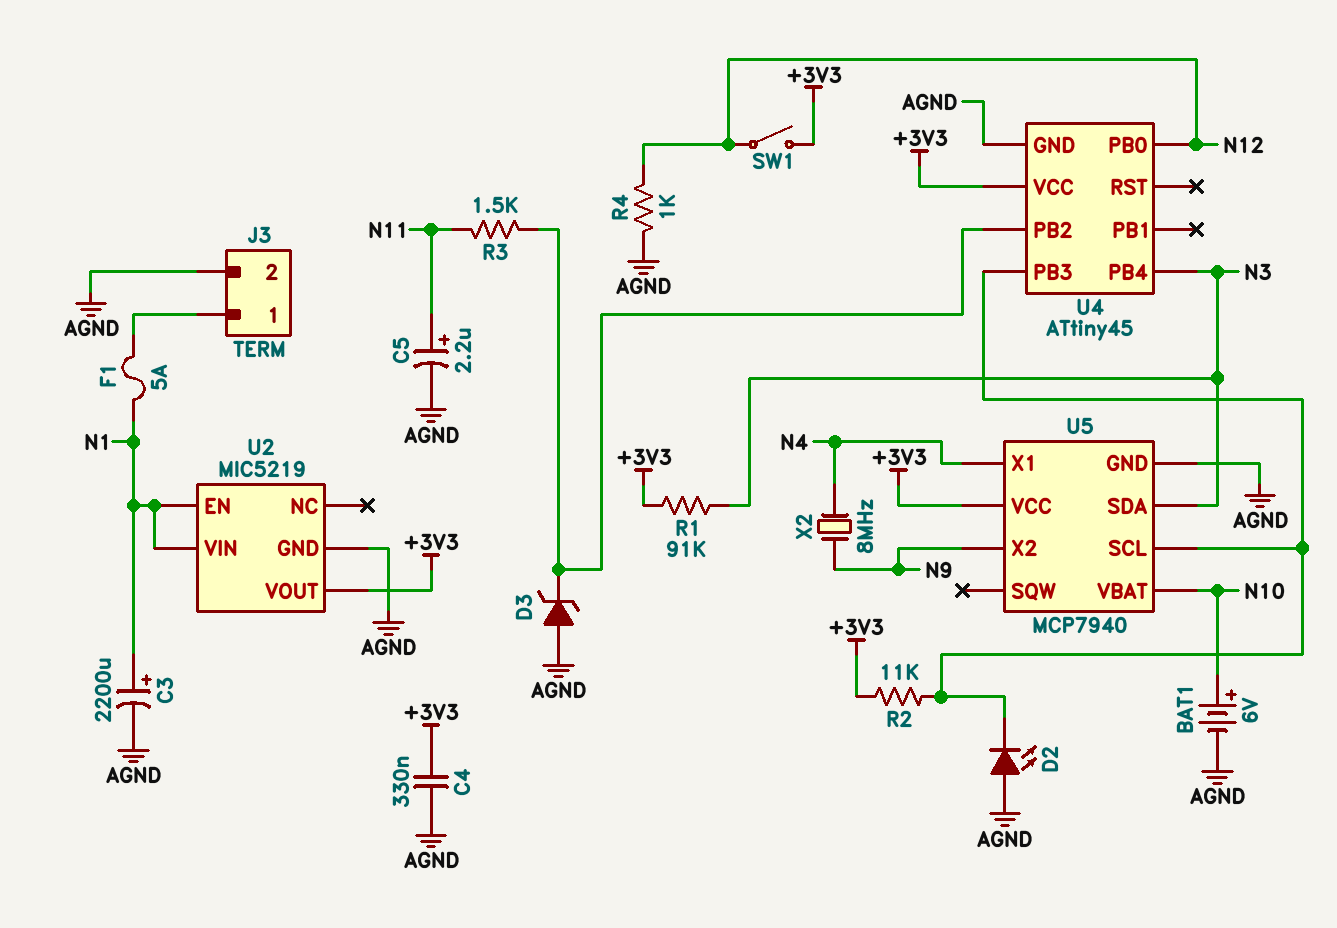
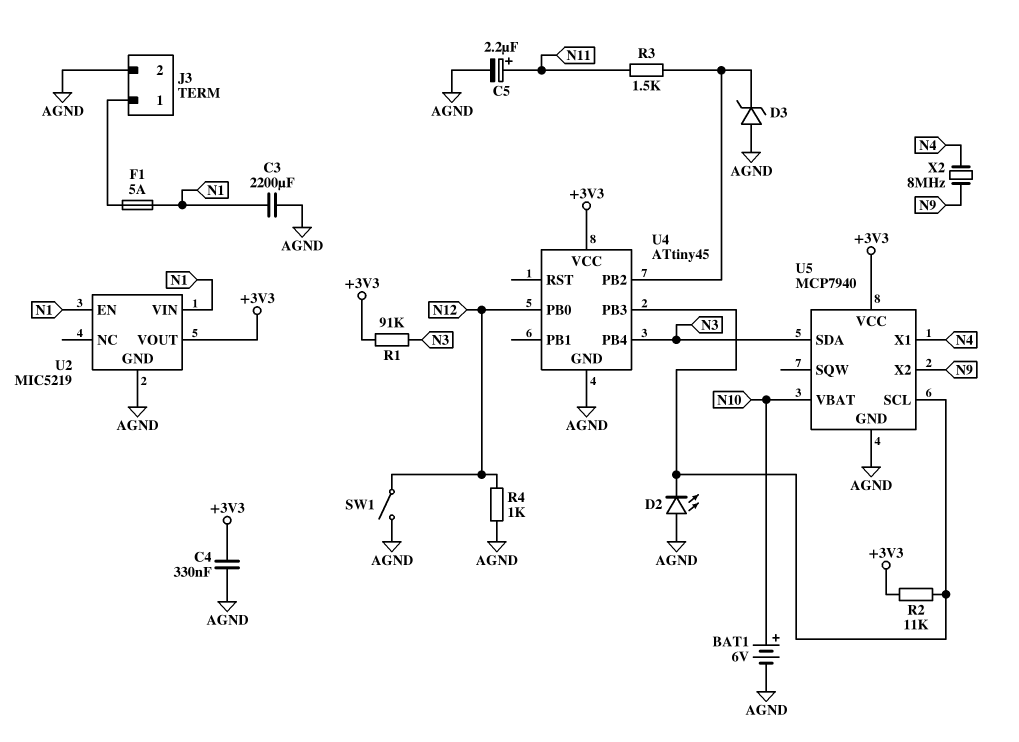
C3: 2200uF (plus N1, minus AGND) -> 2200uF (AGND, N1)
SW1: switch (+3V3, N12) -> switch (AGND, N12)

